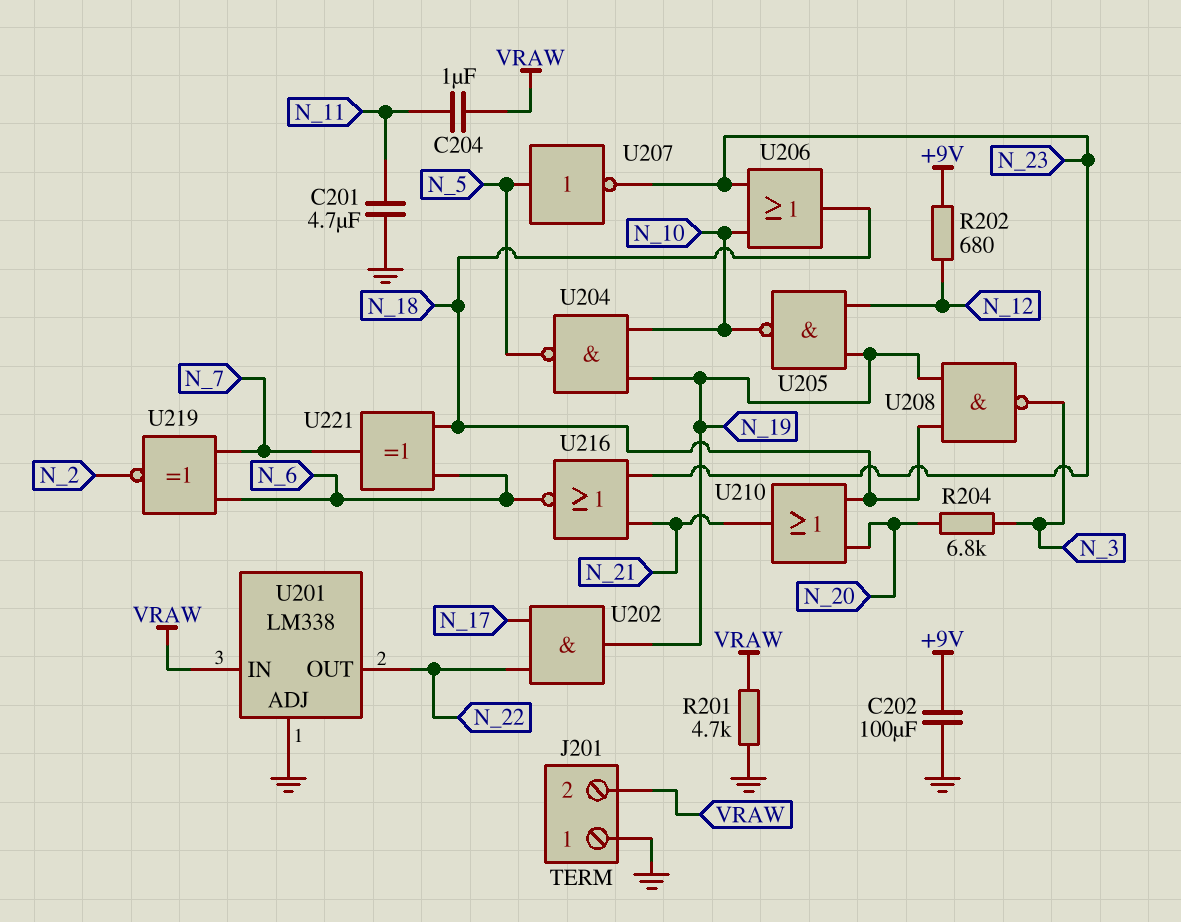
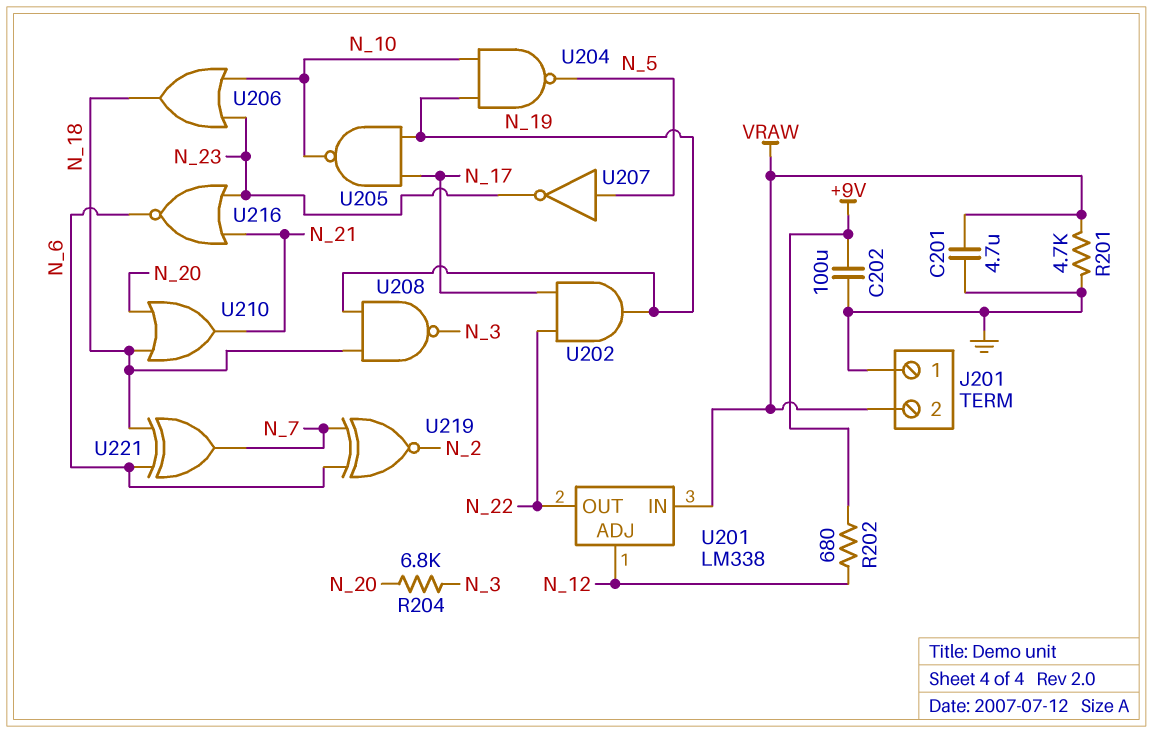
C201: 4.7uF (GND, N_11) -> 4.7uF (GND, VRAW)
C204: 1uF (N_11, VRAW) -> none
U201 pin ADJ: GND -> N_12
U205: NAND (in N_12, in N_19, out N_10) -> NAND (in N_17, in N_19, out N_10)

